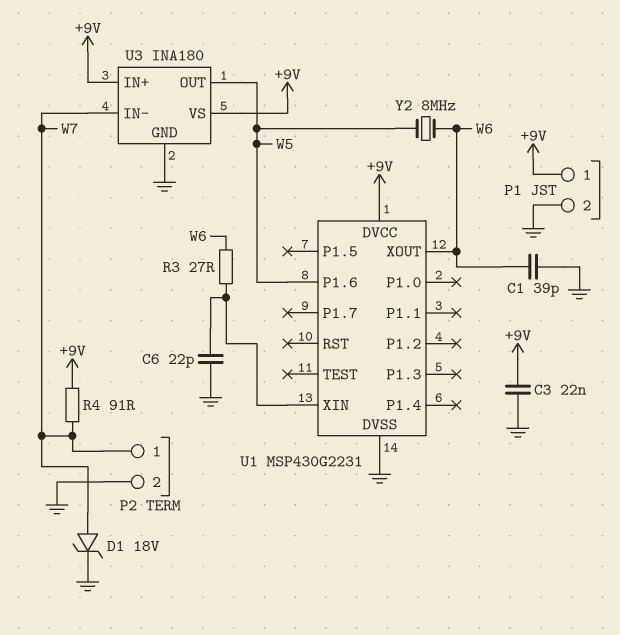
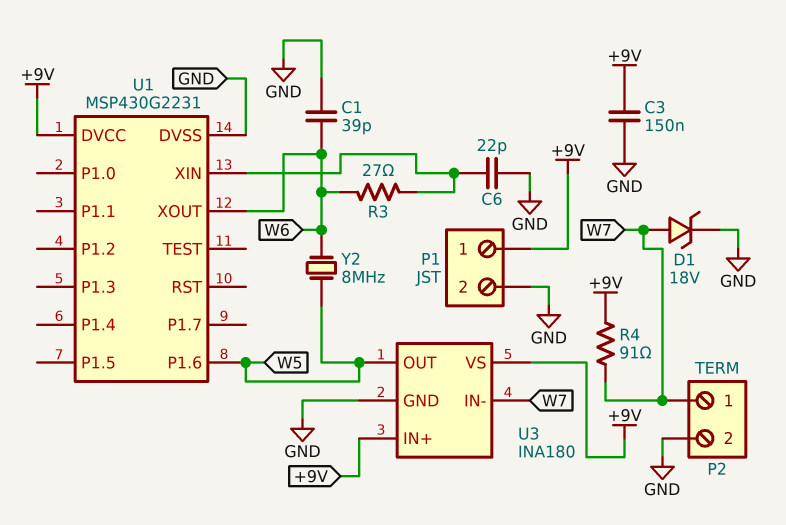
C3: 22nF (+9V, GND) -> 150nF (+9V, GND)

